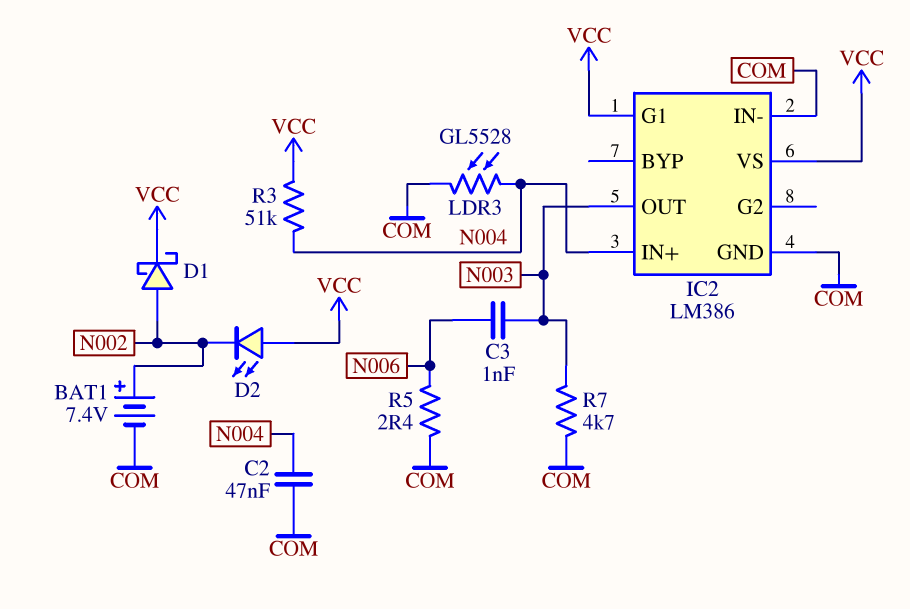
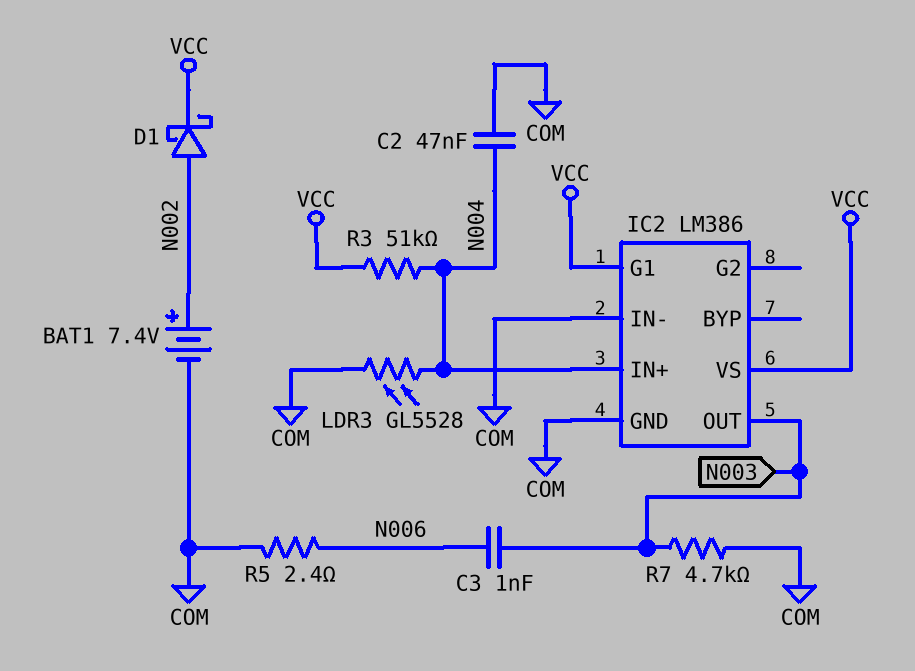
D2: LED (A VCC, K N002) -> none

